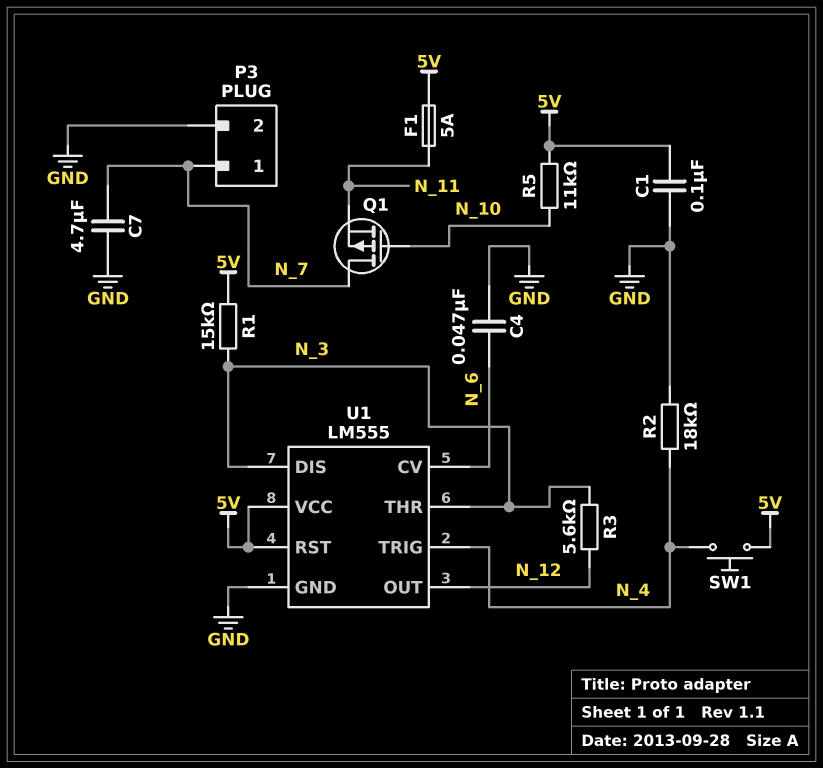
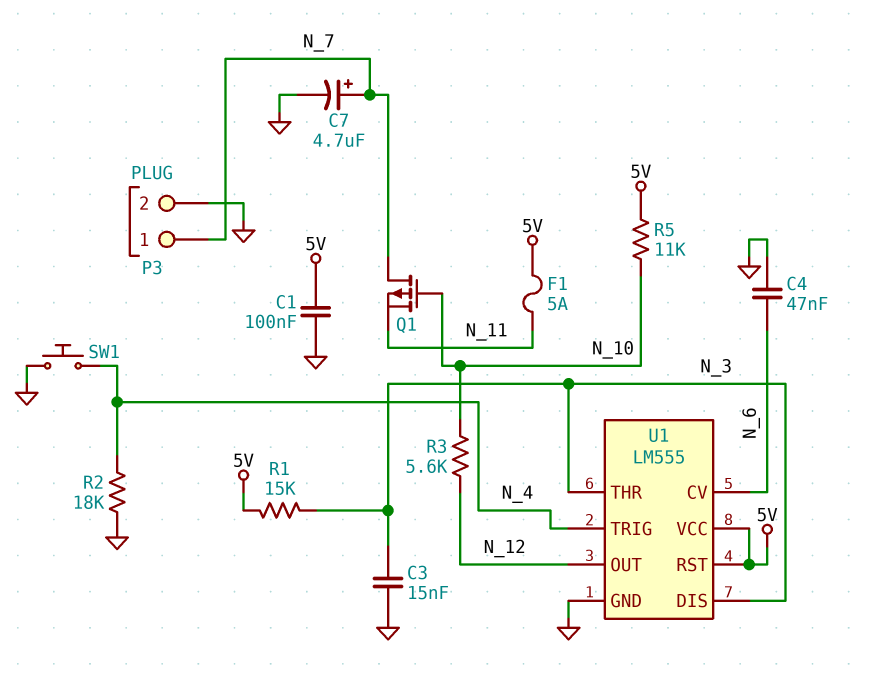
C3: none -> 15nF (GND, N_3)
C7: 4.7uF (GND, N_7) -> 4.7uF (plus N_7, minus GND)
R3: 5.6k (N_3, N_12) -> 5.6k (N_10, N_12)
SW1: button (5V, N_4) -> button (GND, N_4)

